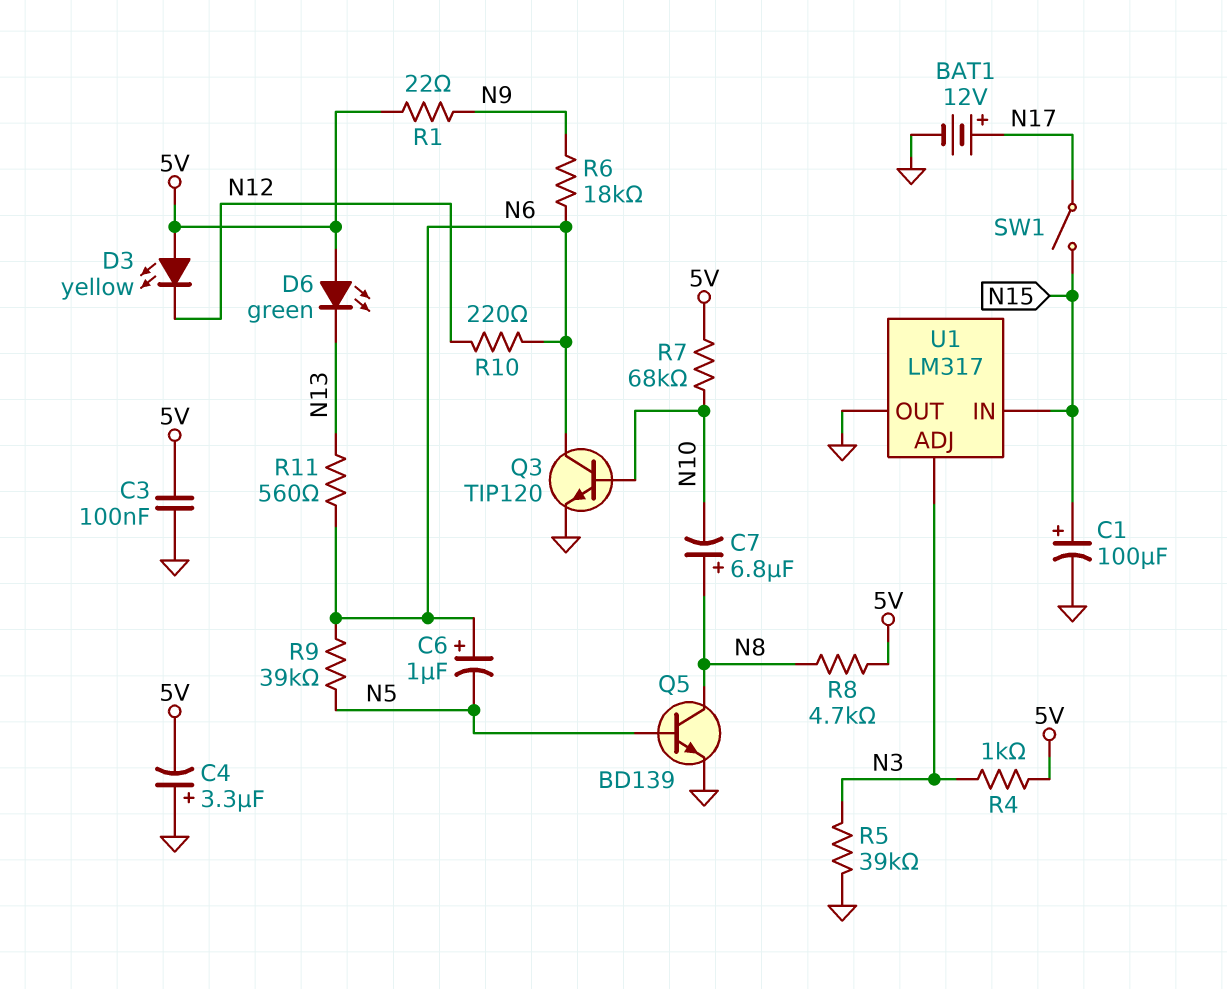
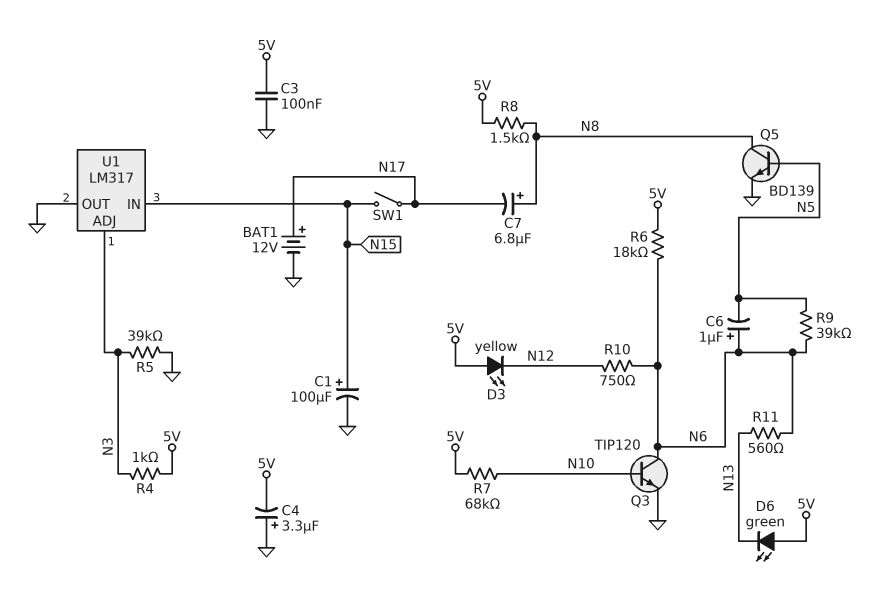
C7: 6.8uF (plus N8, minus N10) -> 6.8uF (plus N8, minus N17)
R1: 22 (5V, N9) -> none
R6: 18k (N6, N9) -> 18k (5V, N6)
R8: 4.7k (5V, N8) -> 1.5k (5V, N8)
R10: 220 (N6, N12) -> 750 (N6, N12)

